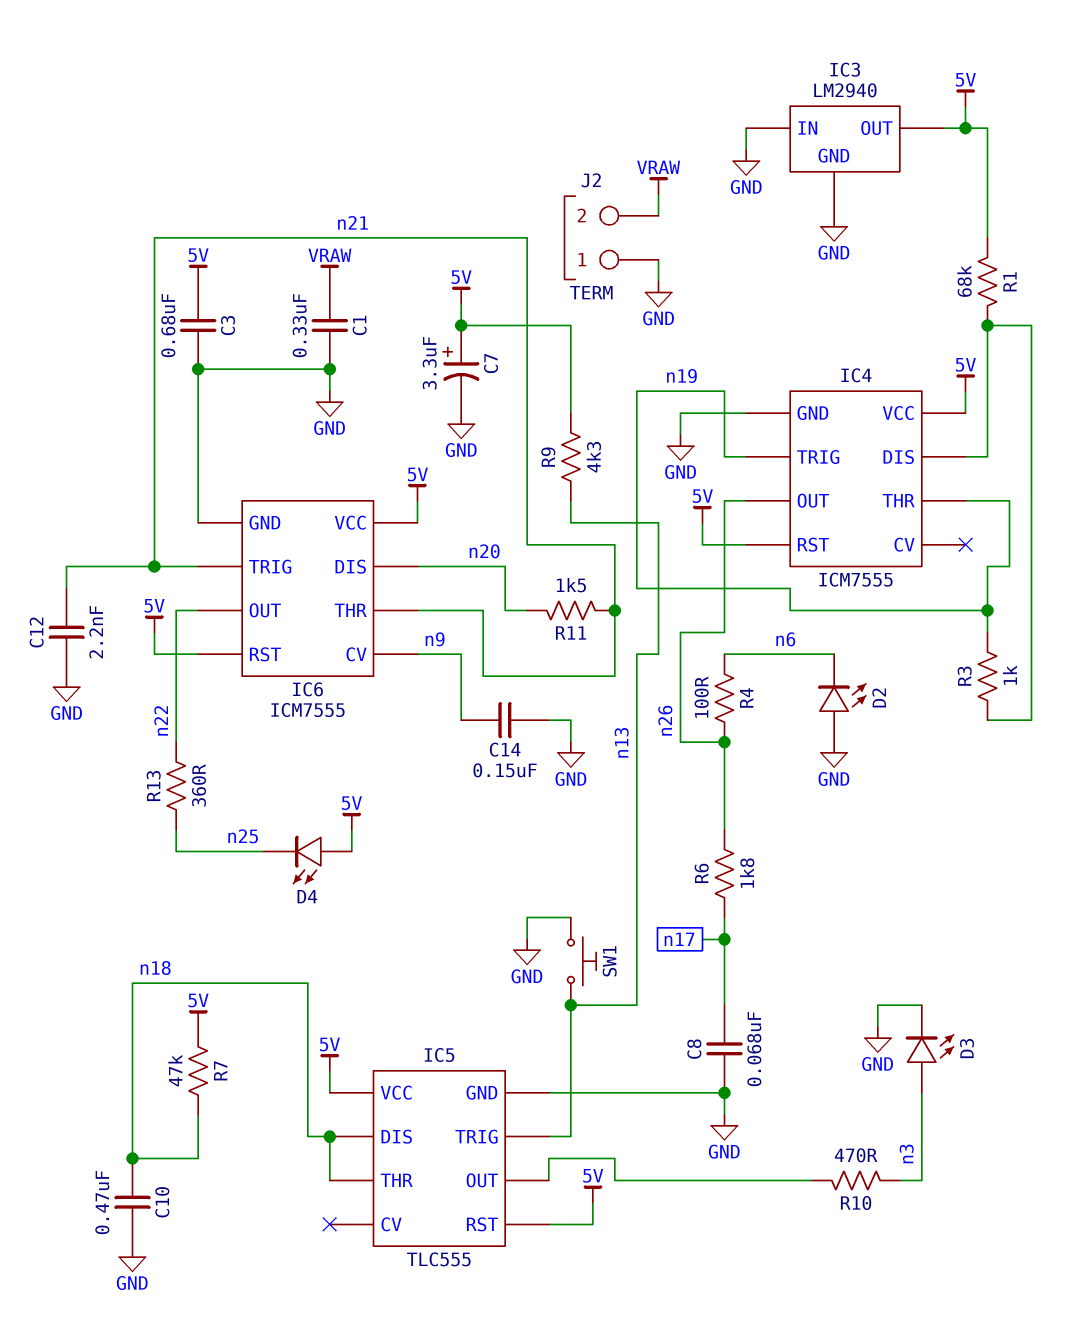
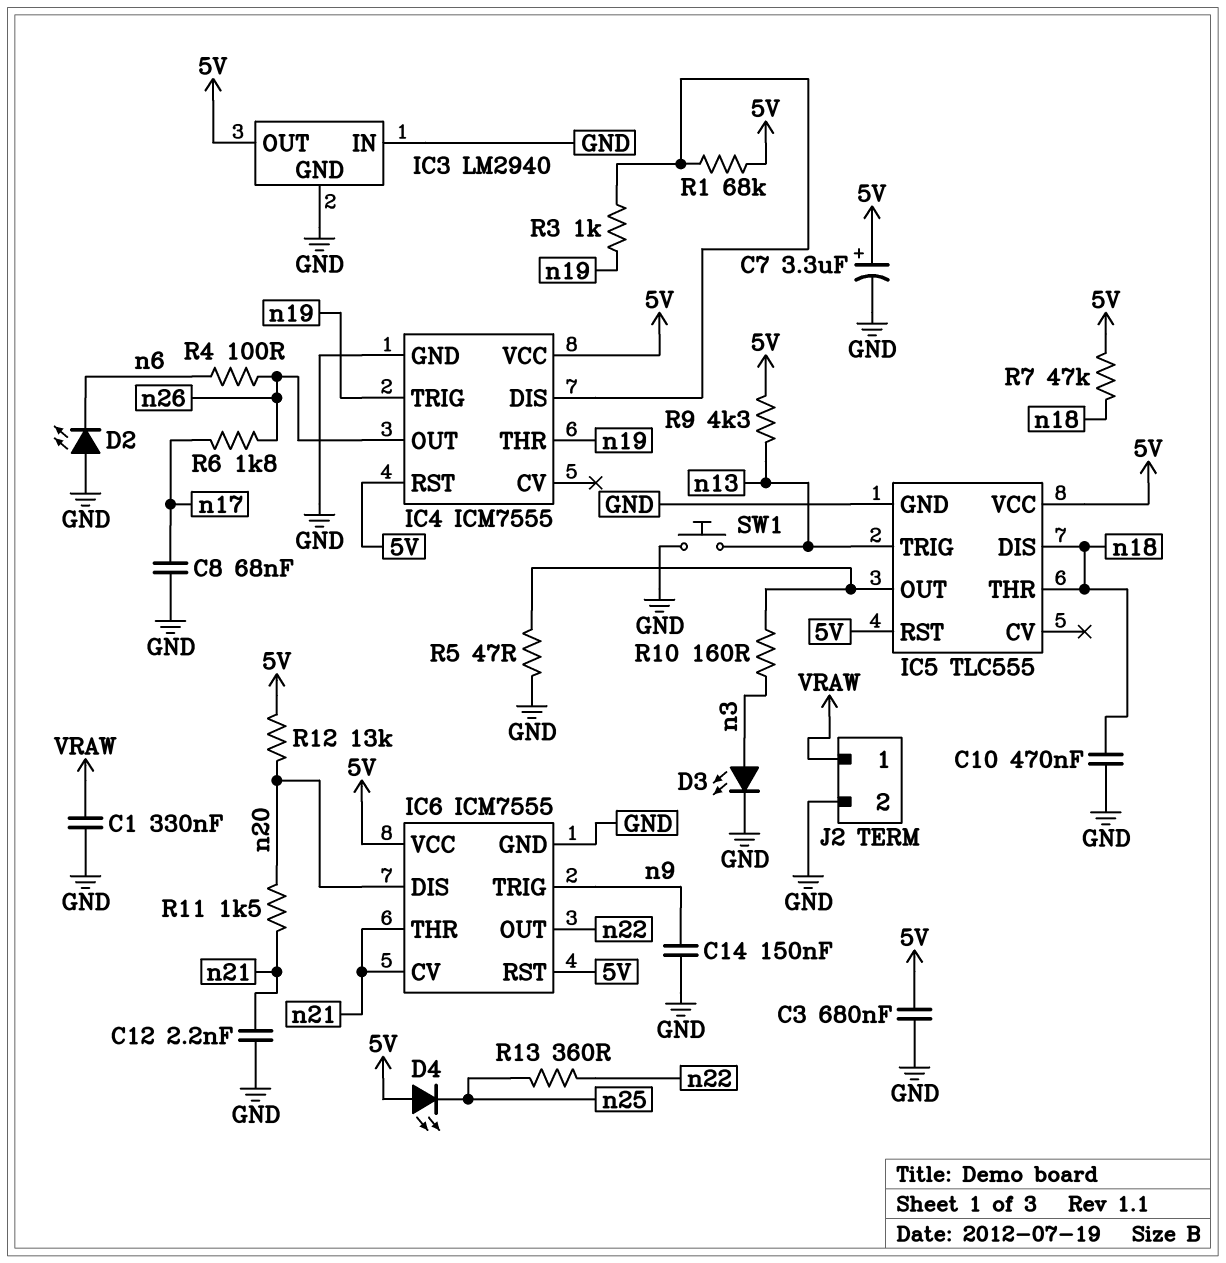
IC6 pin CV: n9 -> n21
IC6 pin TRIG: n21 -> n9
J2 pin 1: GND -> VRAW
J2 pin 2: VRAW -> GND
R5: none -> 47 (GND, IC5/OUT)
R10: 470 (IC5/OUT, n3) -> 160 (IC5/OUT, n3)
R12: none -> 13k (5V, n20)

